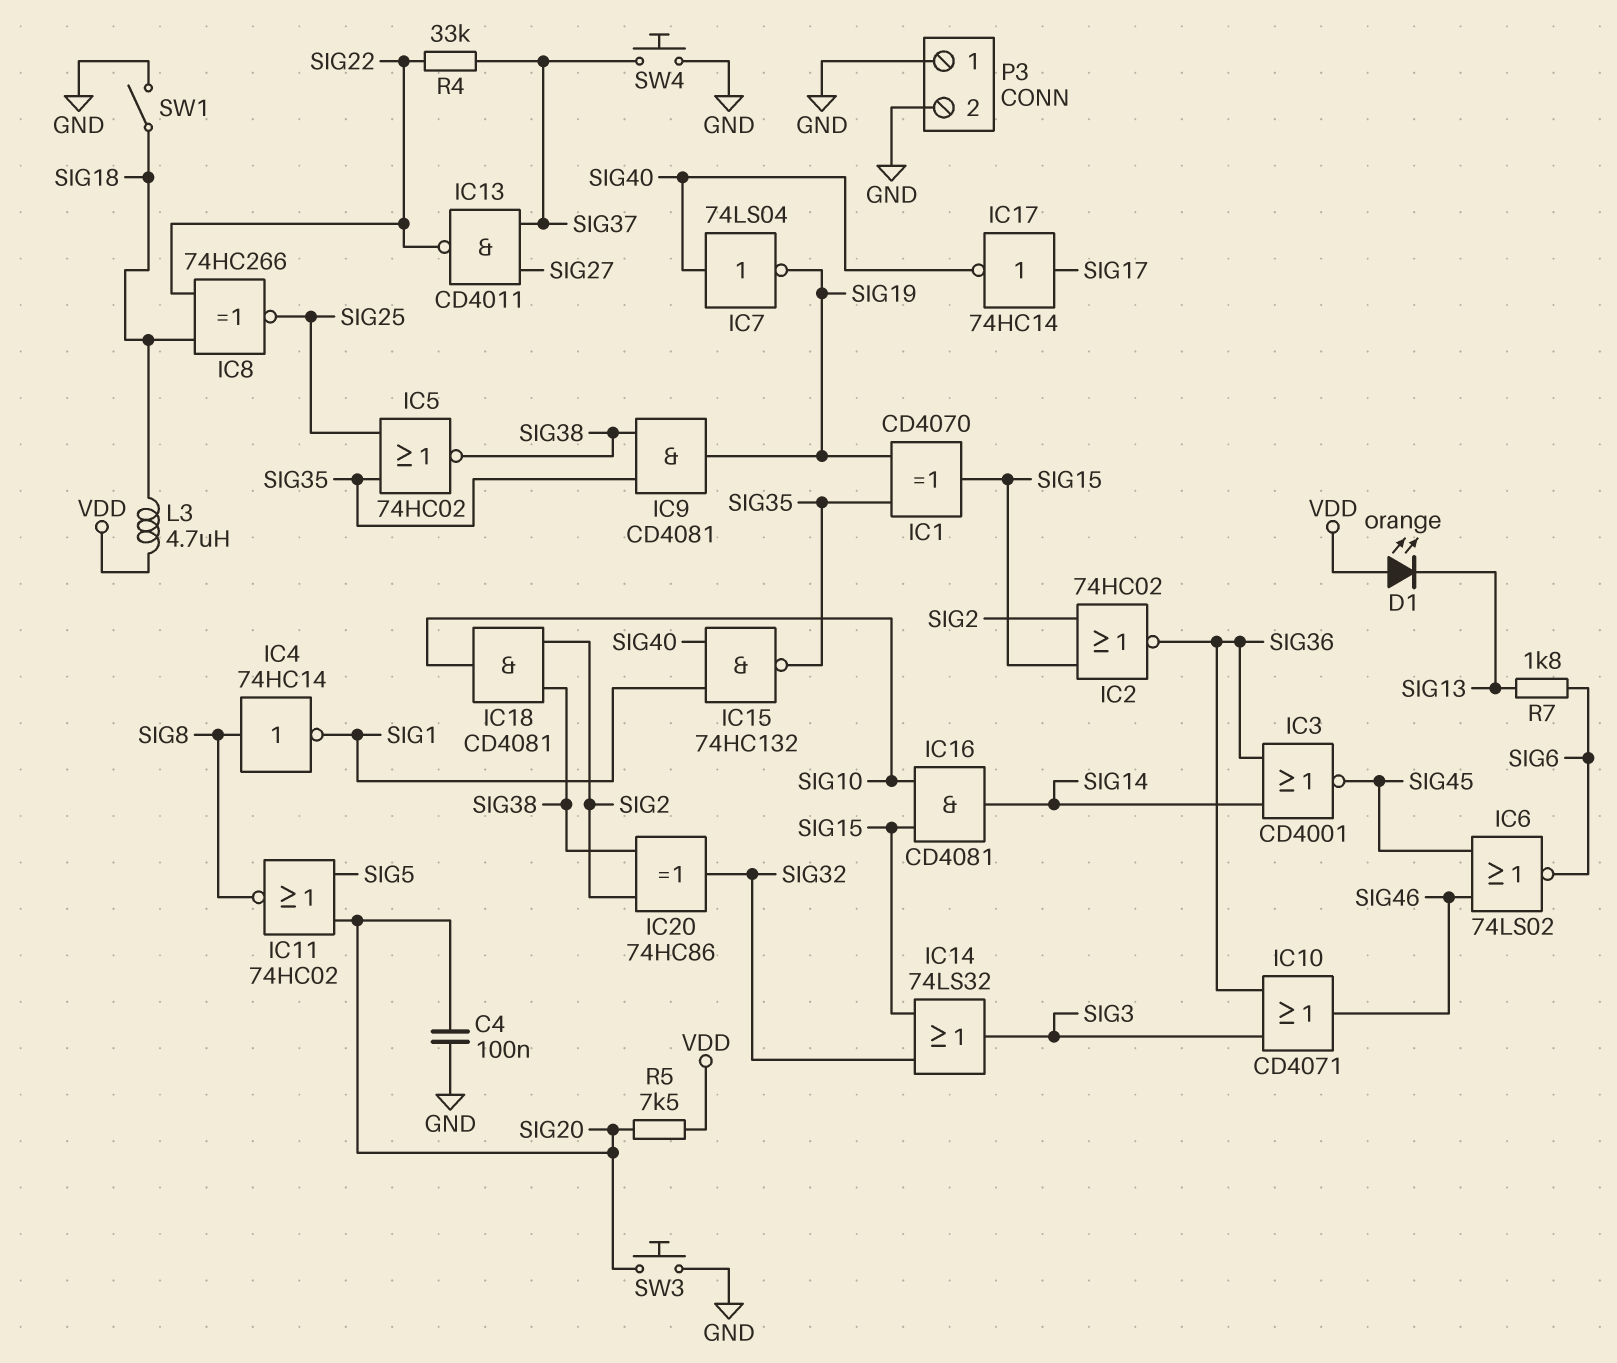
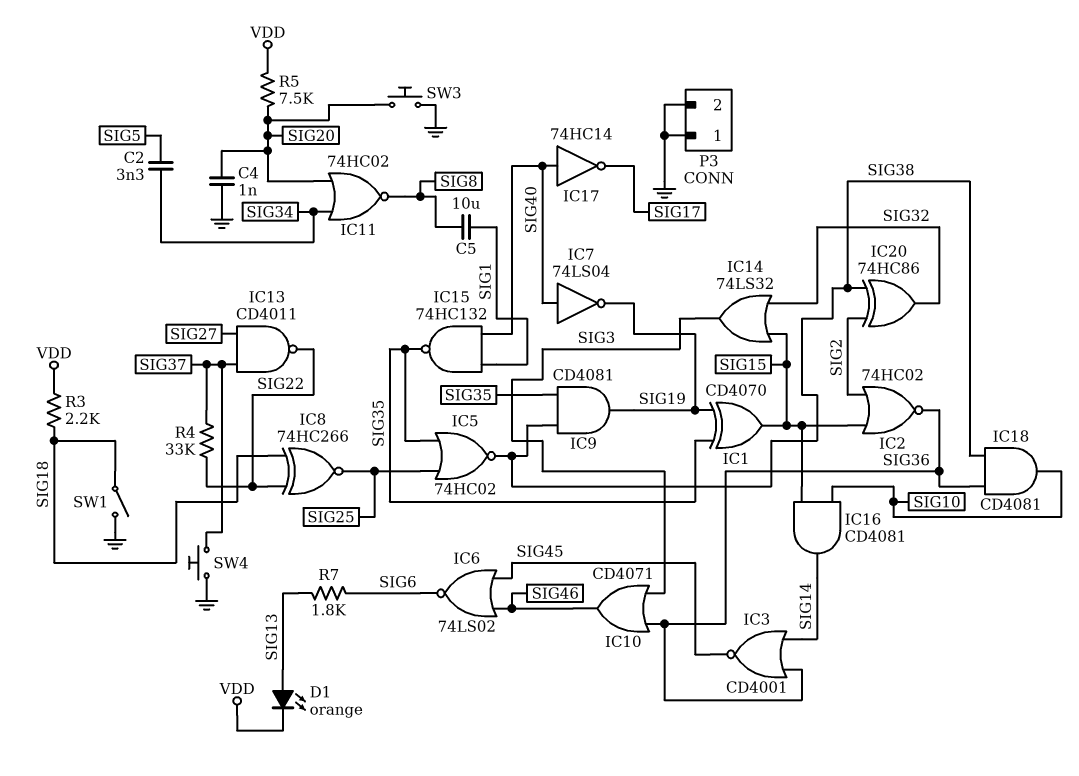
C2: none -> 3.3nF (SIG5, SIG34)
C4: 100nF (GND, SIG20) -> 1nF (GND, SIG20)
C5: none -> 10uF (SIG1, SIG8)
D1: LED orange (A VDD, K SIG13) -> LED orange (A SIG13, K VDD)
IC4: NOT 74HC14 (in SIG8, out SIG1) -> none
IC11: NOR 74HC02 (in SIG5, in SIG20, out SIG8) -> NOR 74HC02 (in SIG20, in SIG34, out SIG8)
IC17: NOT 74HC14 (in SIG17, out SIG40) -> NOT 74HC14 (in SIG40, out SIG17)
IC18: AND CD4081 (in SIG2, in SIG38, out SIG10) -> AND CD4081 (in SIG36, in SIG38, out SIG10)
L3: 4.7uH (SIG18, VDD) -> none
R3: none -> 2.2k (SIG18, VDD)

